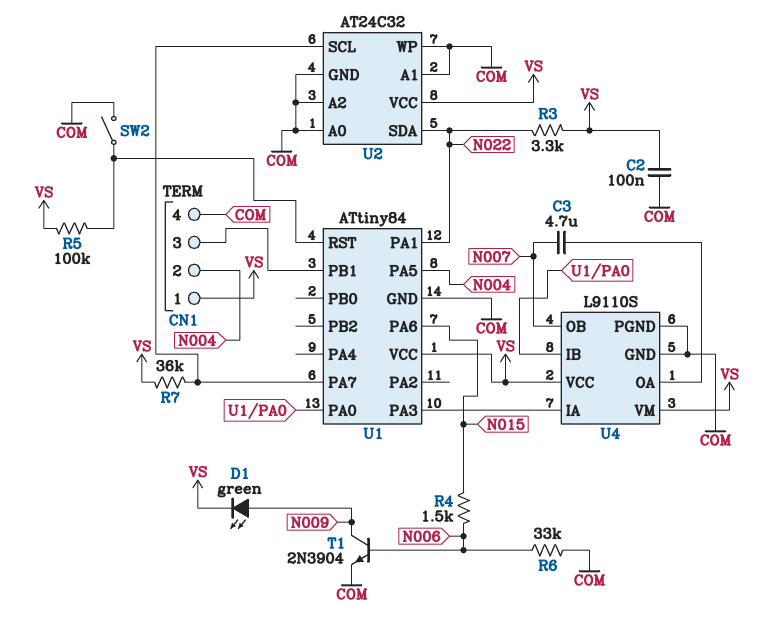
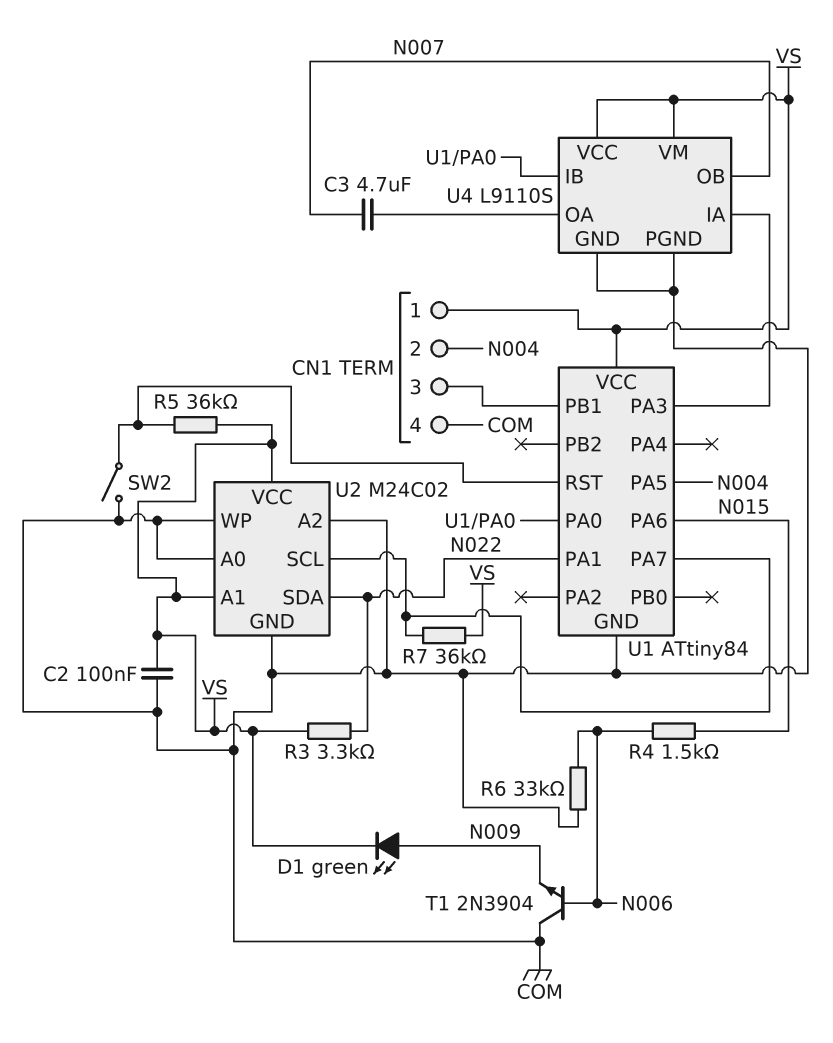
R5: 100k (U1/RST, VS) -> 36k (U1/RST, VS)
T1: NPN 2N3904 (B N006, C N009, E COM) -> NPN 2N3904 (B N006, C COM, E N009)
U2: AT24C32 -> M24C02
U2 pin A1: COM -> VS

